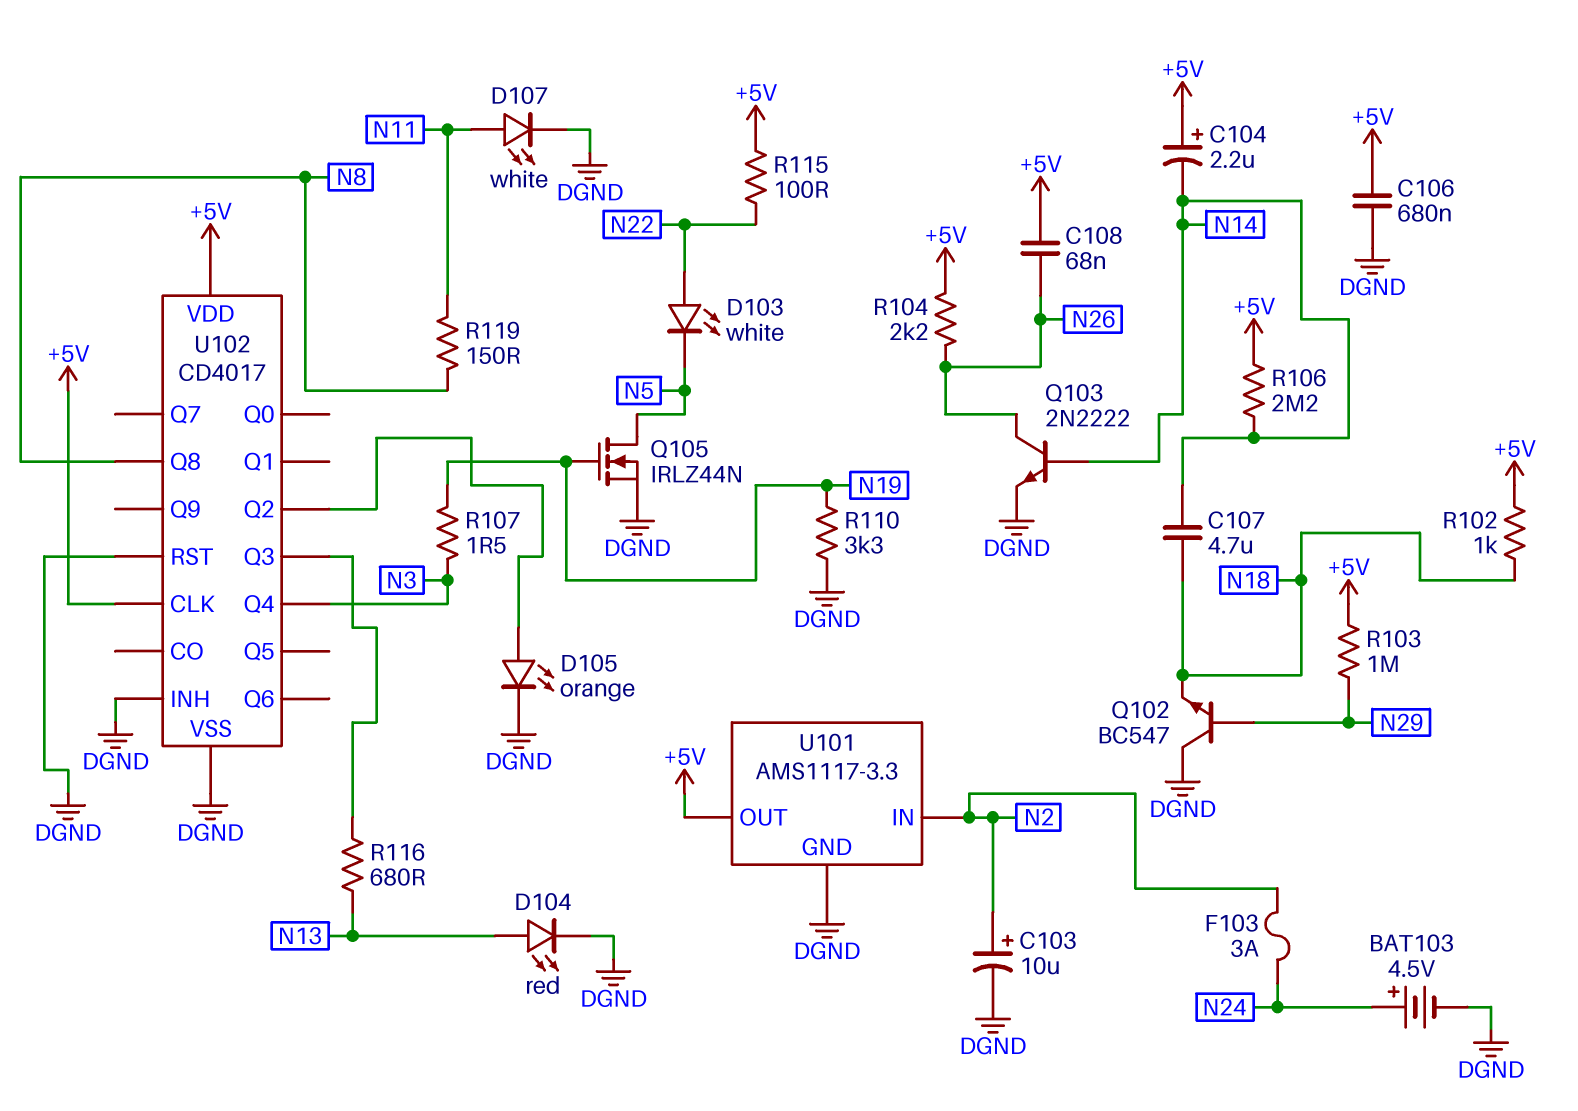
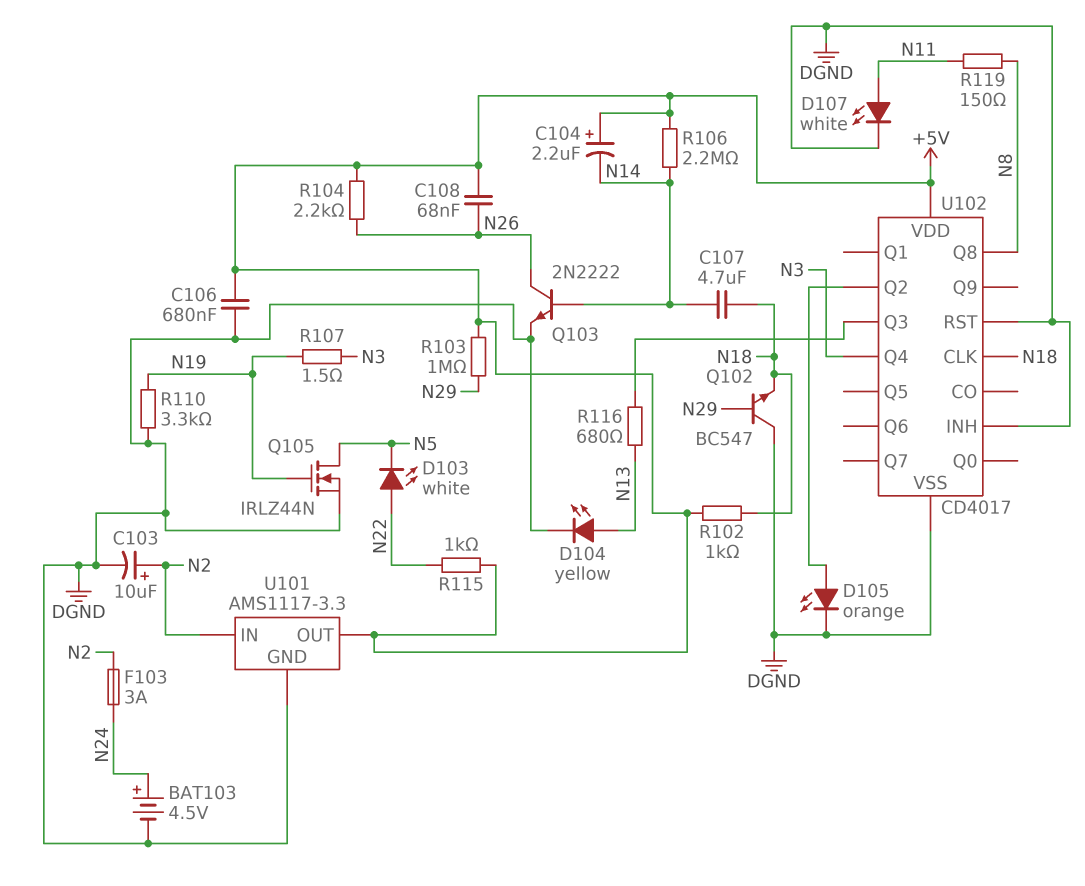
D104: LED red (A N13, K DGND) -> LED yellow (A N13, K DGND)
R115: 100 (+5V, N22) -> 1k (+5V, N22)
U102 pin CLK: +5V -> N18

